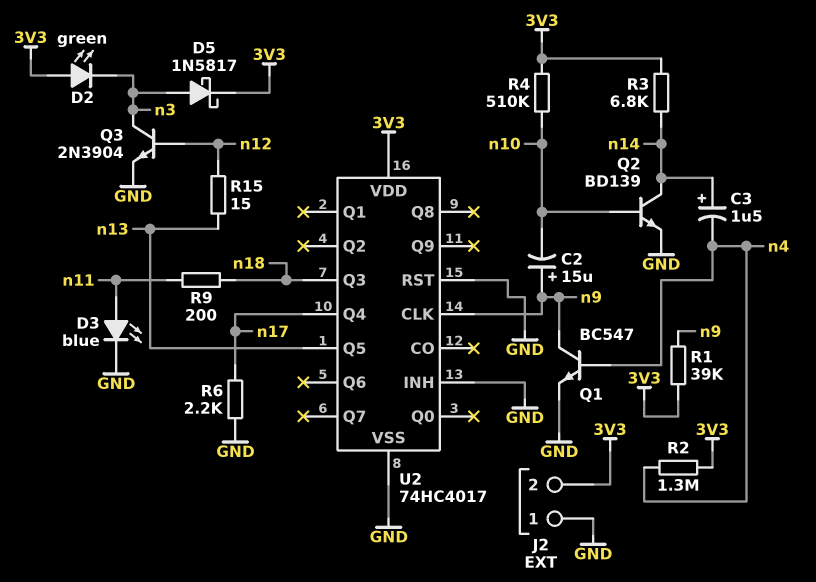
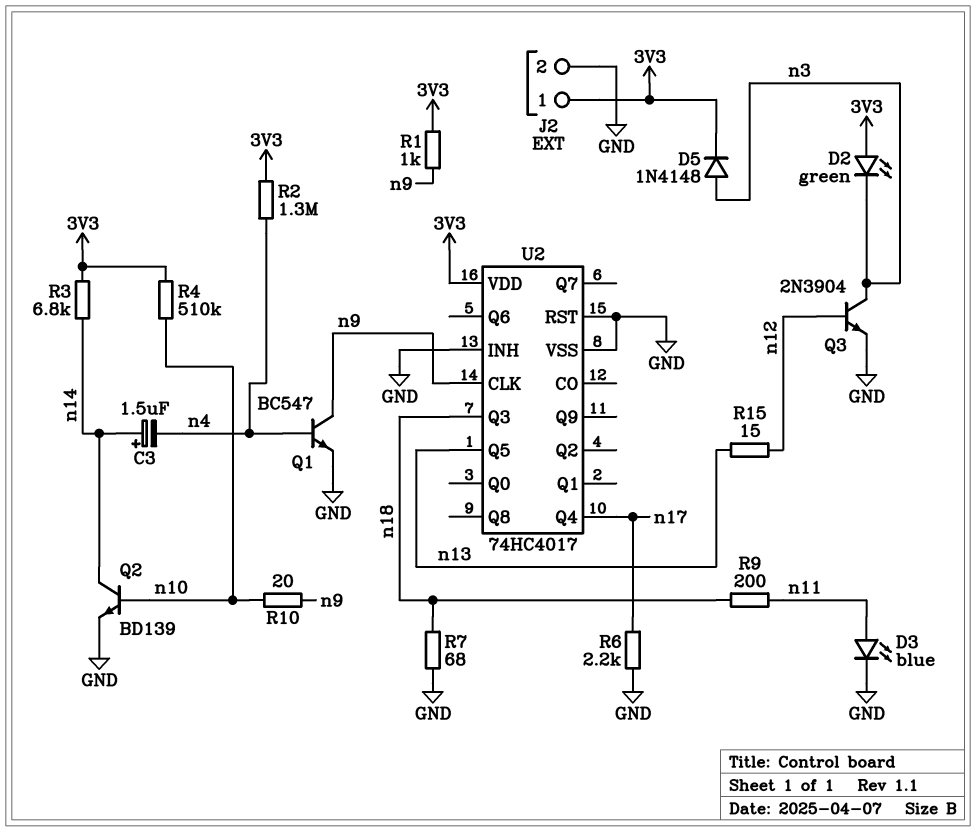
C2: 15uF (plus n9, minus n10) -> none
D5: schottky 1N5817 (A n3, K 3V3) -> diode 1N4148 (A n3, K 3V3)
J2 pin 1: GND -> 3V3
J2 pin 2: 3V3 -> GND
R1: 39k (3V3, n9) -> 1k (3V3, n9)
R7: none -> 68 (GND, n18)
R10: none -> 20 (n9, n10)

